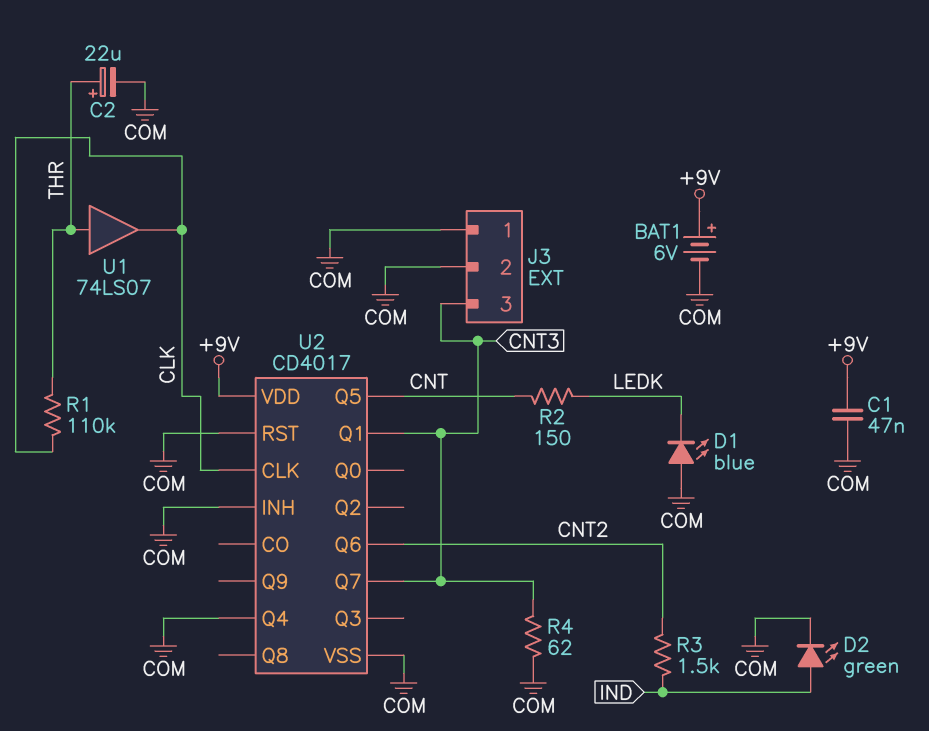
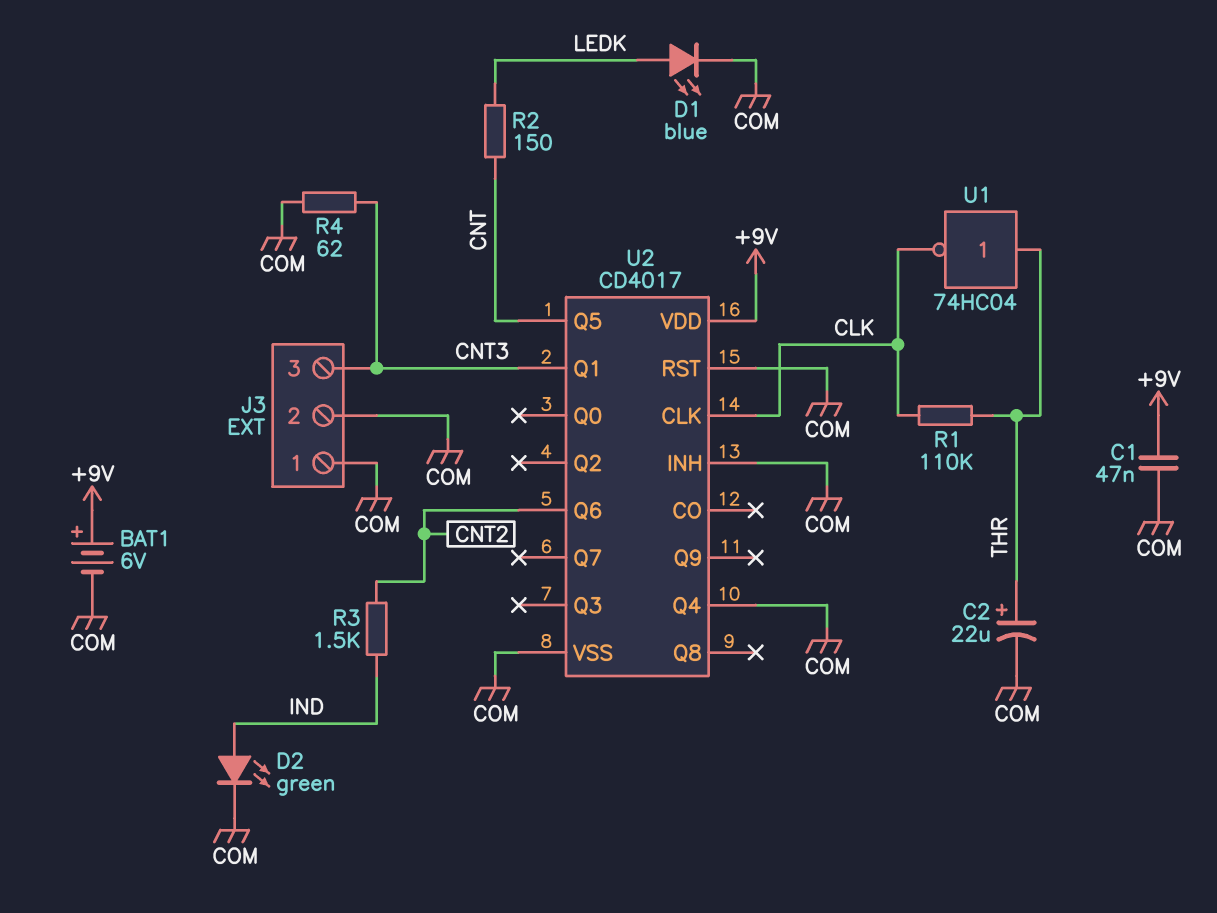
D1: LED blue (A COM, K LEDK) -> LED blue (A LEDK, K COM)
U1: buffer 74LS07 (in THR, out CLK) -> NOT 74HC04 (in THR, out CLK)
U2 pin Q7: CNT3 -> none

